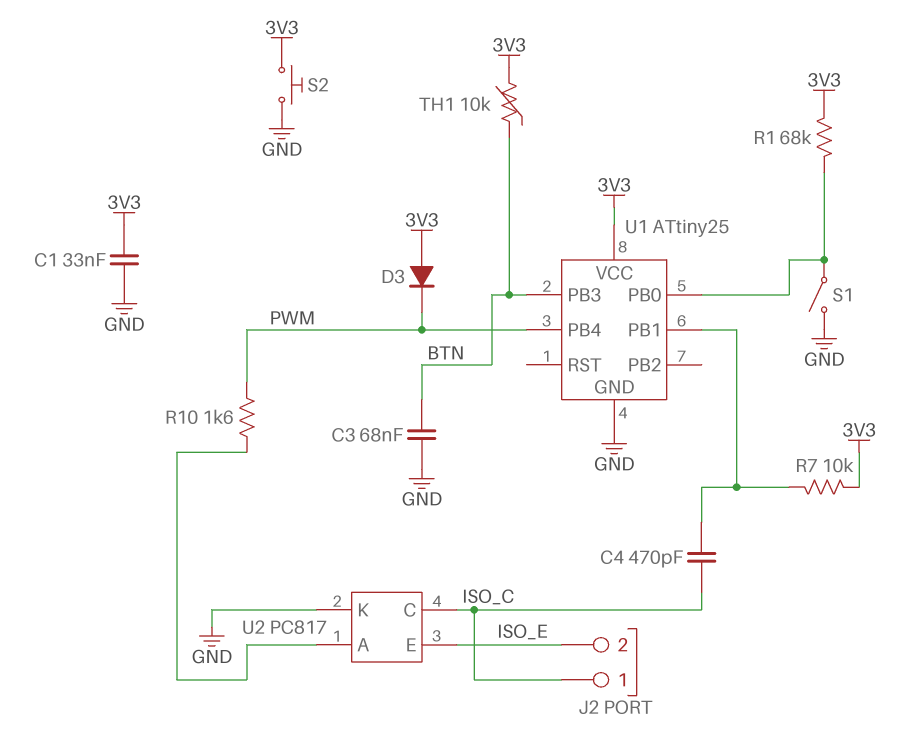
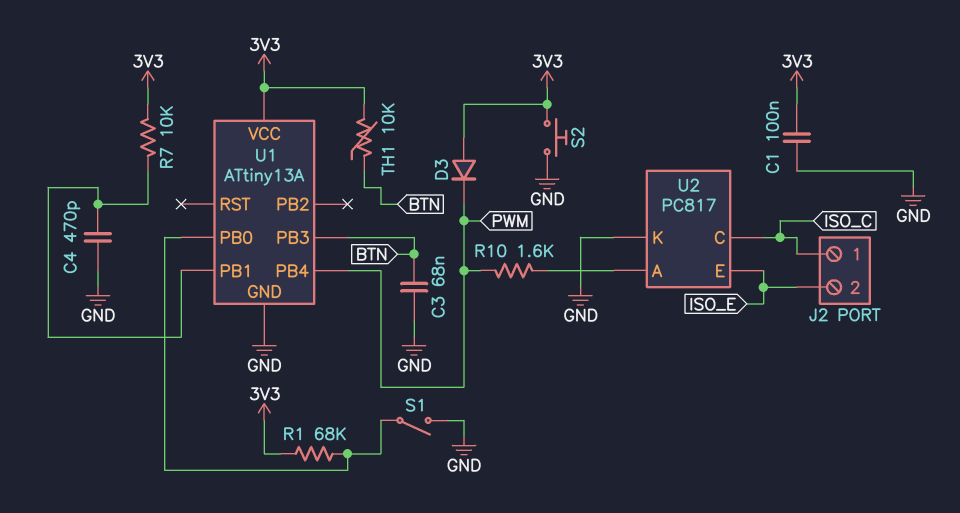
C1: 33nF (3V3, GND) -> 100nF (3V3, GND)
C4: 470pF (ISO_C, U1/PB1) -> 470pF (GND, U1/PB1)
U1: ATtiny25 -> ATtiny13A

